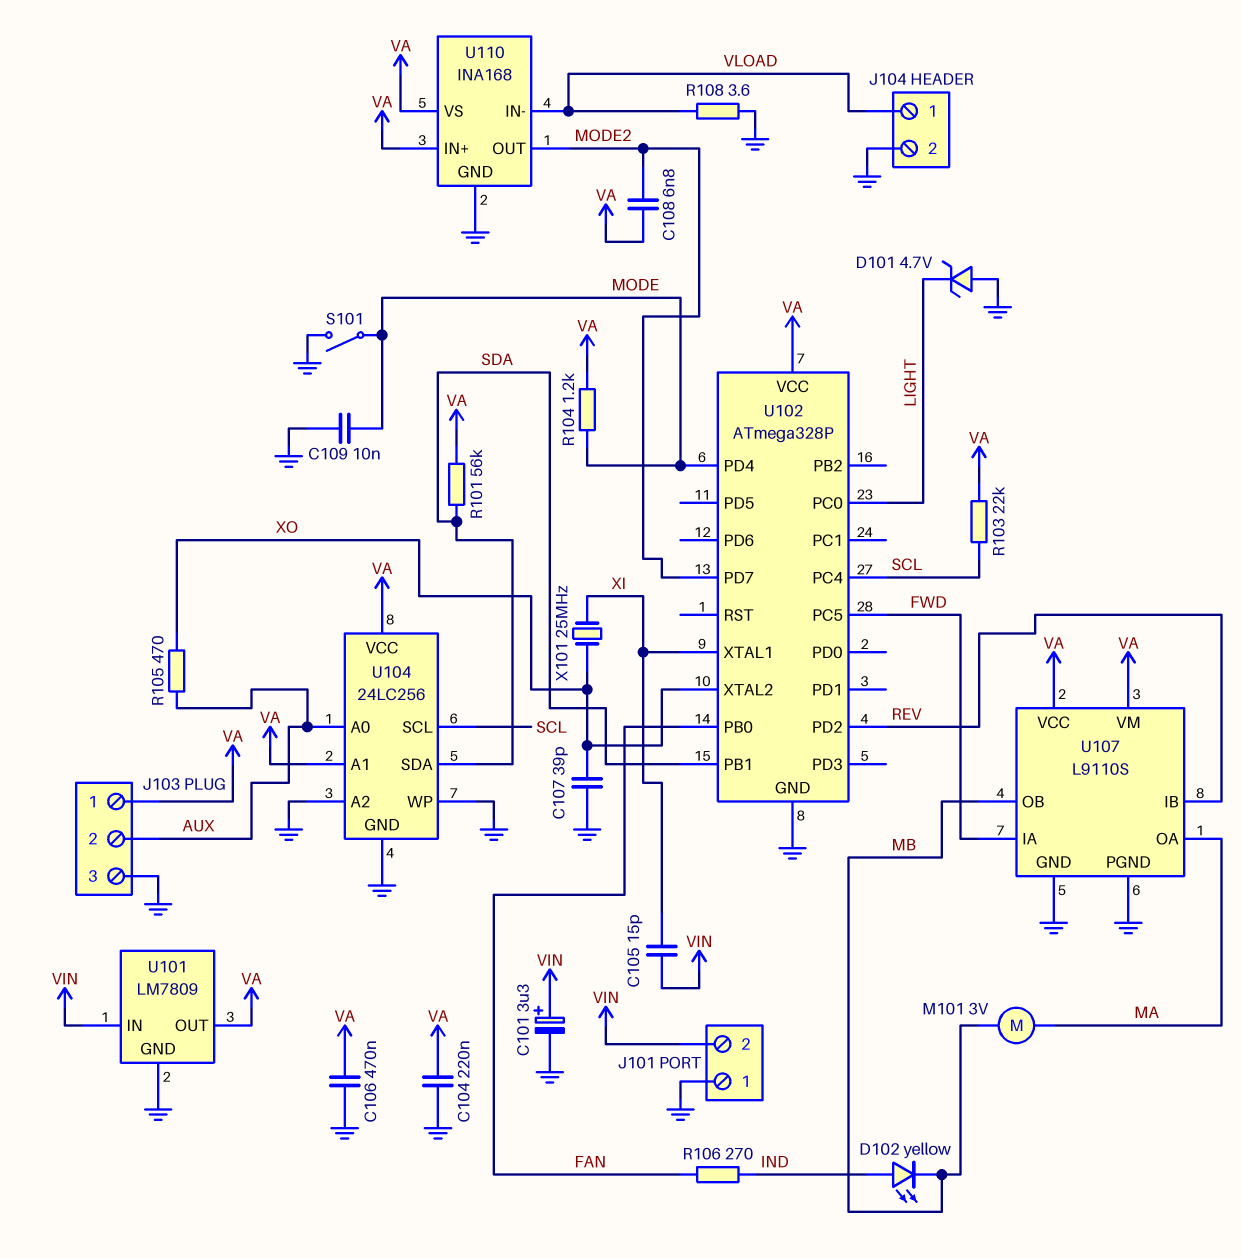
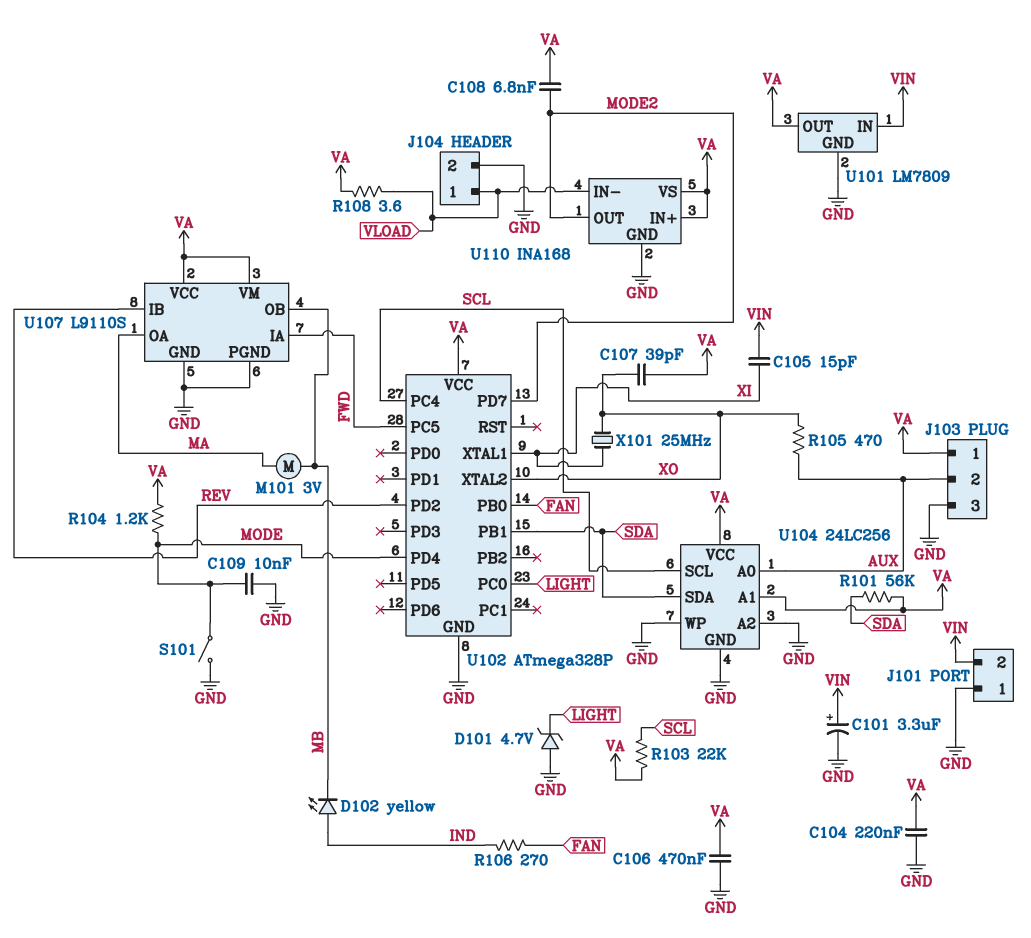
C107: 39pF (GND, XO) -> 39pF (VA, XO)
R108: 3.6 (GND, VLOAD) -> 3.6 (VA, VLOAD)

